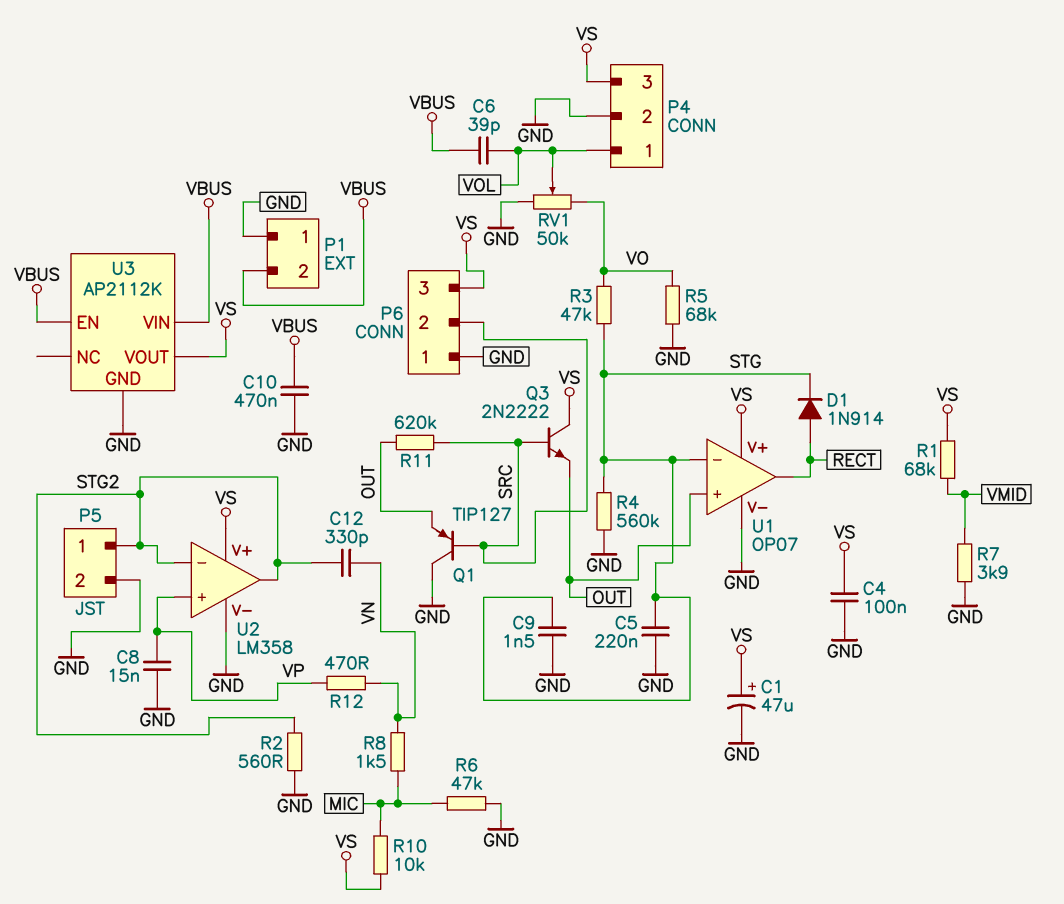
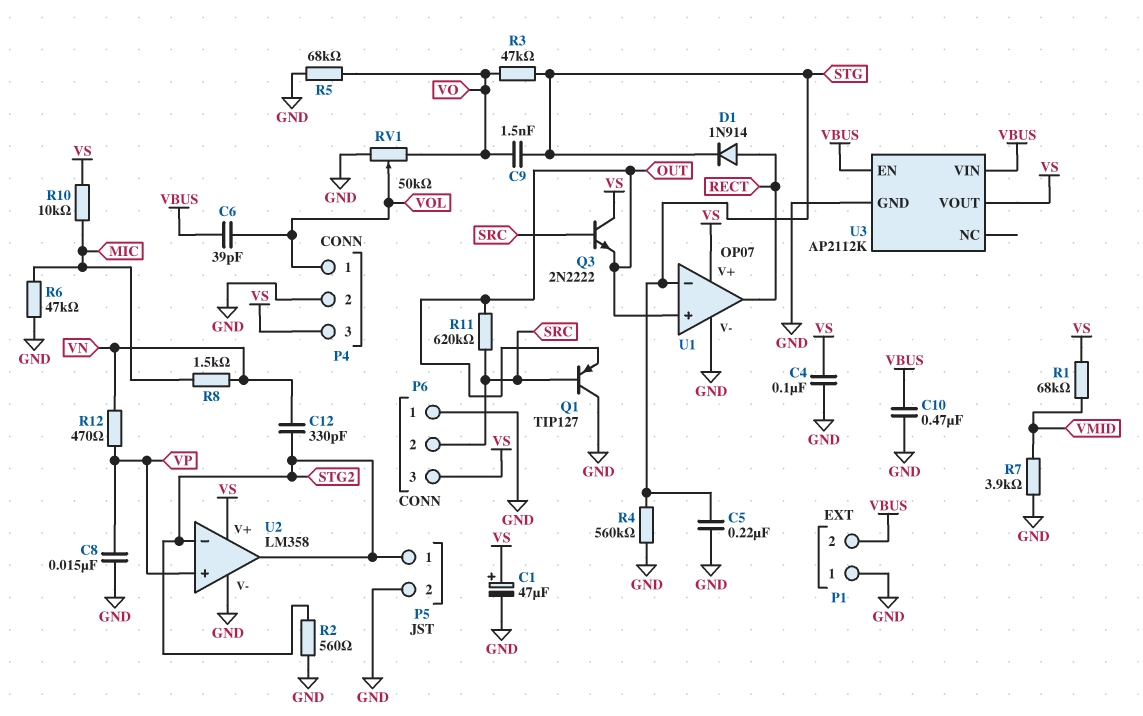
C9: 1.5nF (GND, STG) -> 1.5nF (STG, VO)

